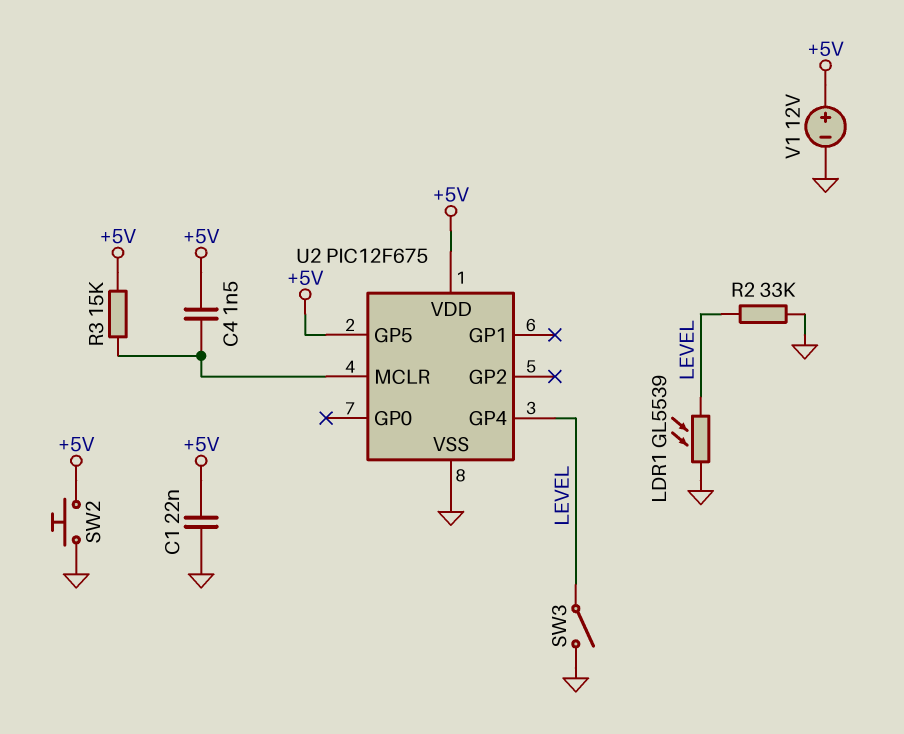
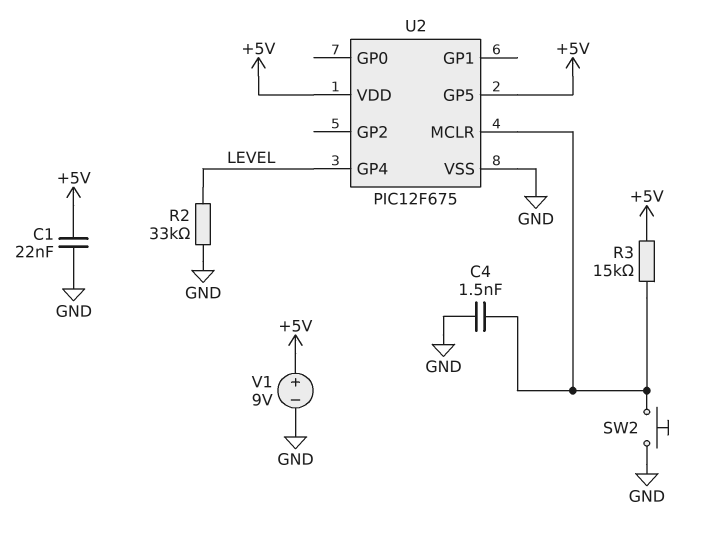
C4: 1.5nF (+5V, U2/MCLR) -> 1.5nF (GND, U2/MCLR)
LDR1: GL5539 (GND, LEVEL) -> none
SW2: button (+5V, GND) -> button (GND, U2/MCLR)
SW3: switch (GND, LEVEL) -> none
V1: 12V (plus +5V, minus GND) -> 9V (plus +5V, minus GND)

